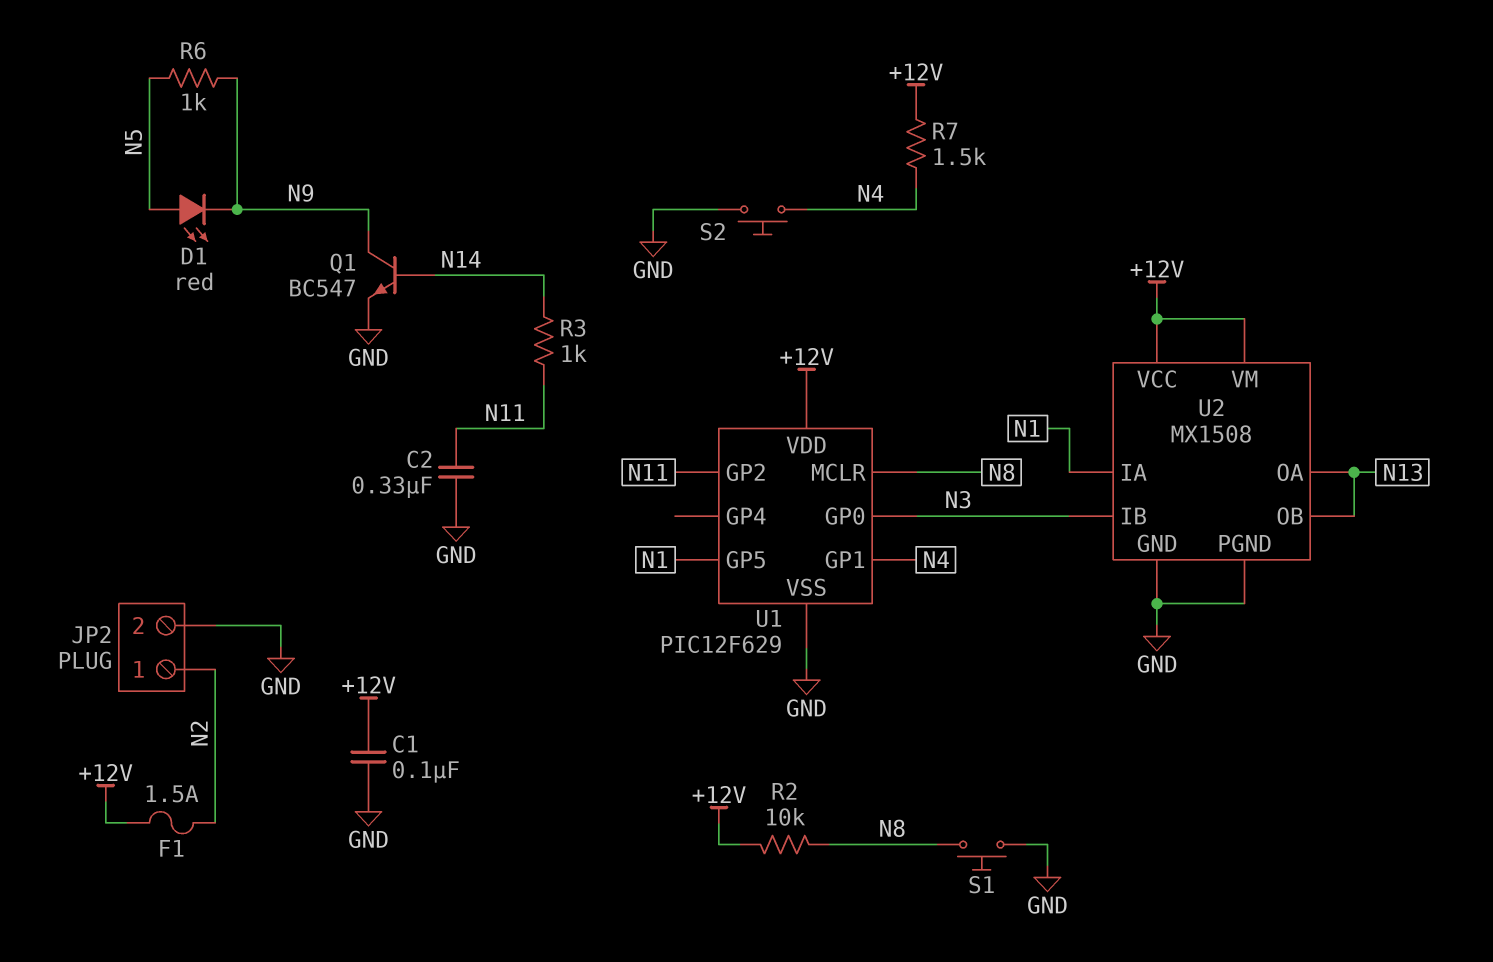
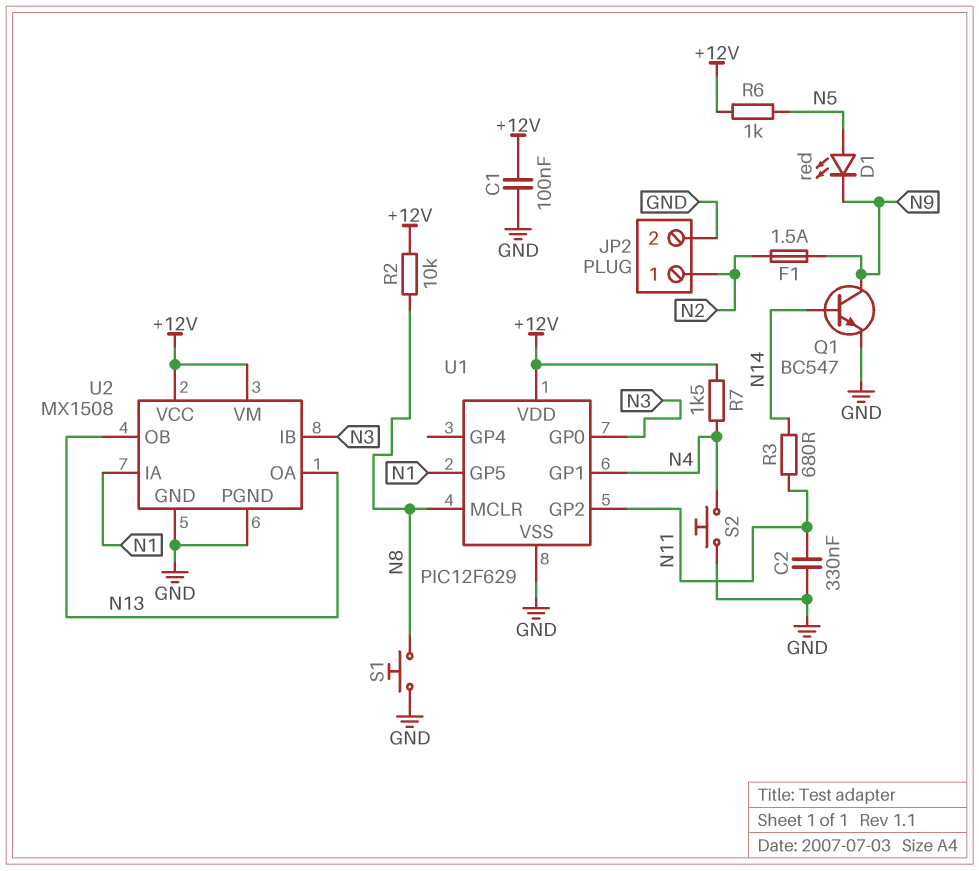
F1: 1.5A (+12V, N2) -> 1.5A (N2, N9)
R3: 1k (N11, N14) -> 680 (N11, N14)
R6: 1k (N5, N9) -> 1k (+12V, N5)

